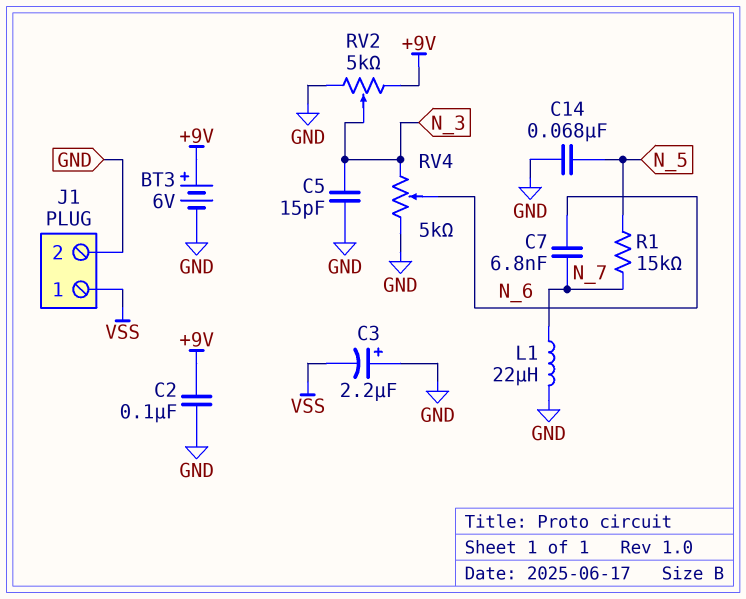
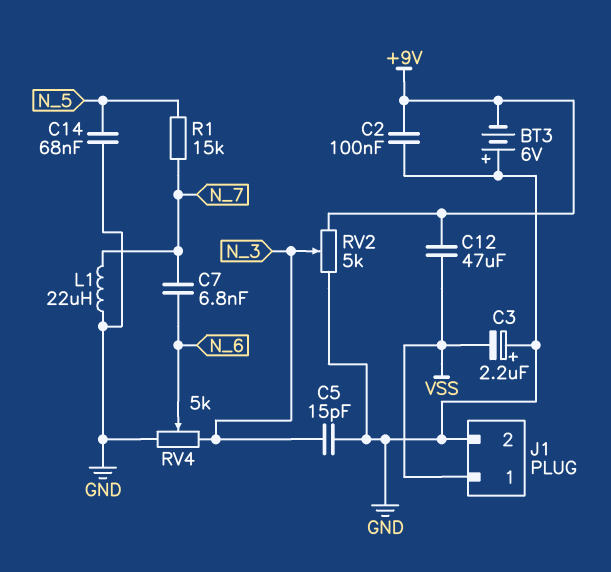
BT3: 6V (plus +9V, minus GND) -> 6V (plus GND, minus +9V)
C12: none -> 47uF (+9V, VSS)

